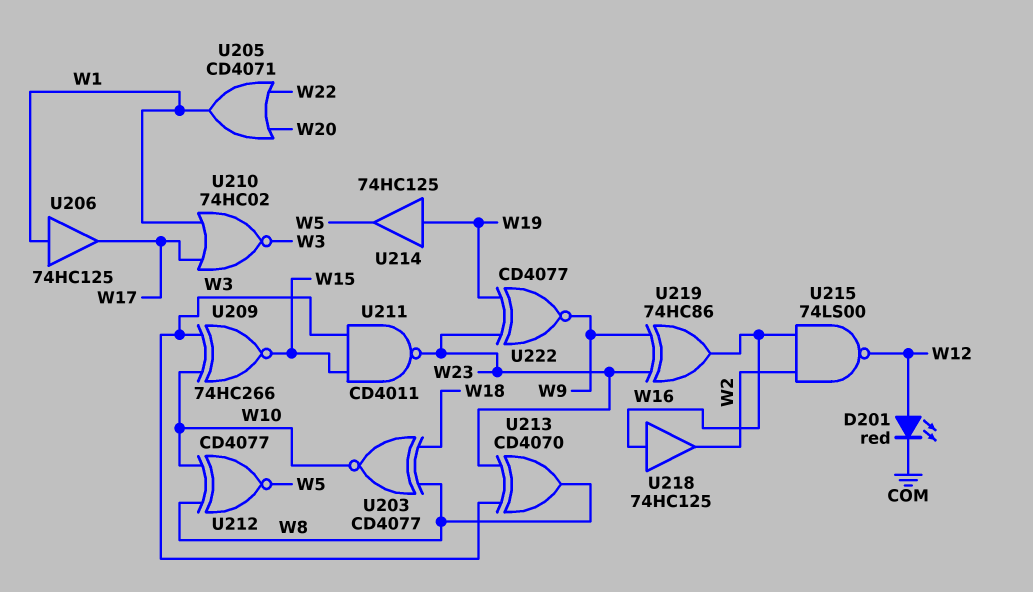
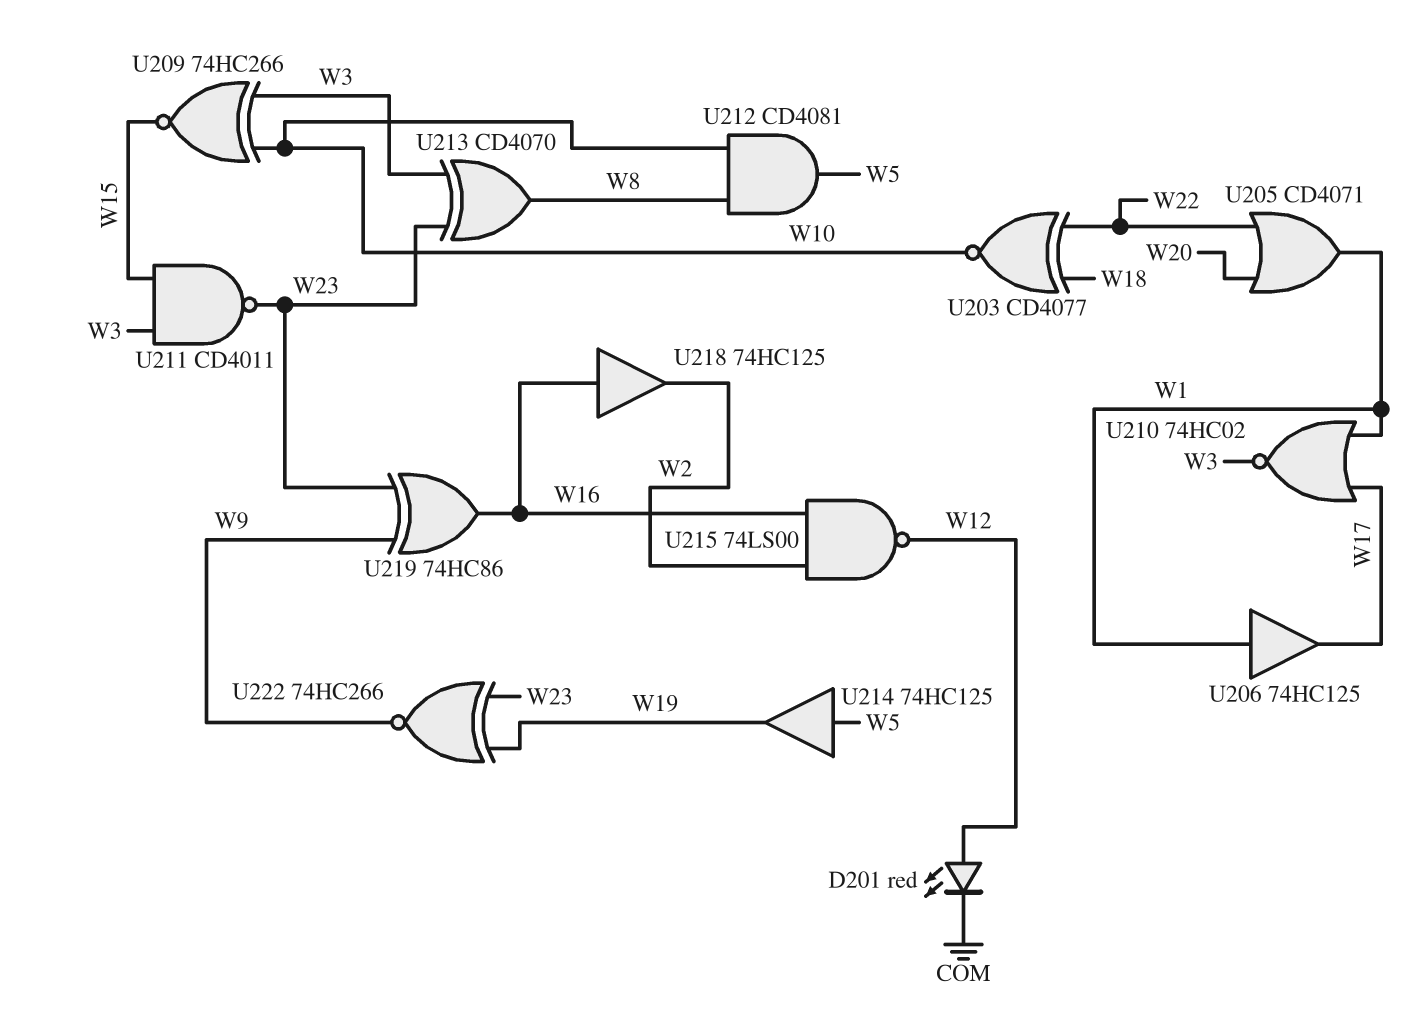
U203: XNOR CD4077 (in W8, in W18, out W10) -> XNOR CD4077 (in W18, in W22, out W10)
U212: XNOR CD4077 (in W8, in W10, out W5) -> AND CD4081 (in W8, in W10, out W5)
U214: buffer 74HC125 (in W19, out W5) -> buffer 74HC125 (in W5, out W19)
U222: XNOR CD4077 (in W19, in W23, out W9) -> XNOR 74HC266 (in W19, in W23, out W9)

